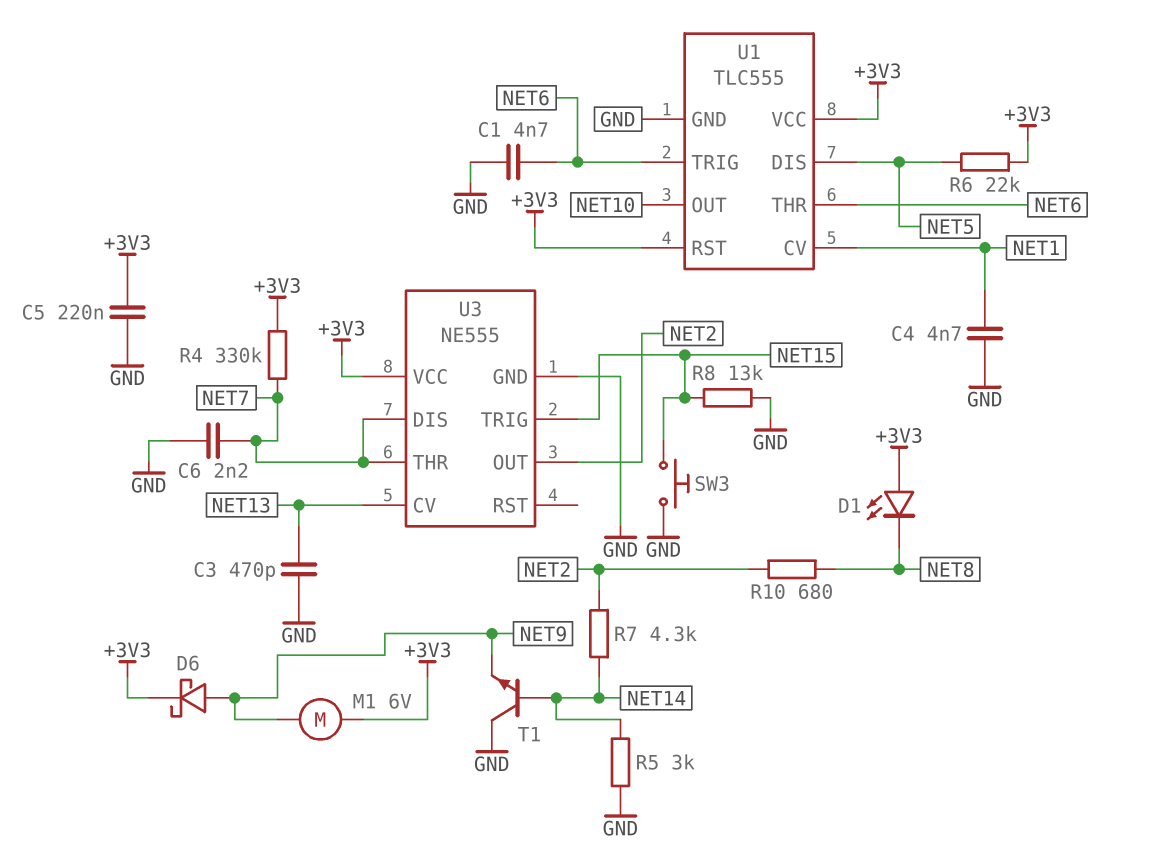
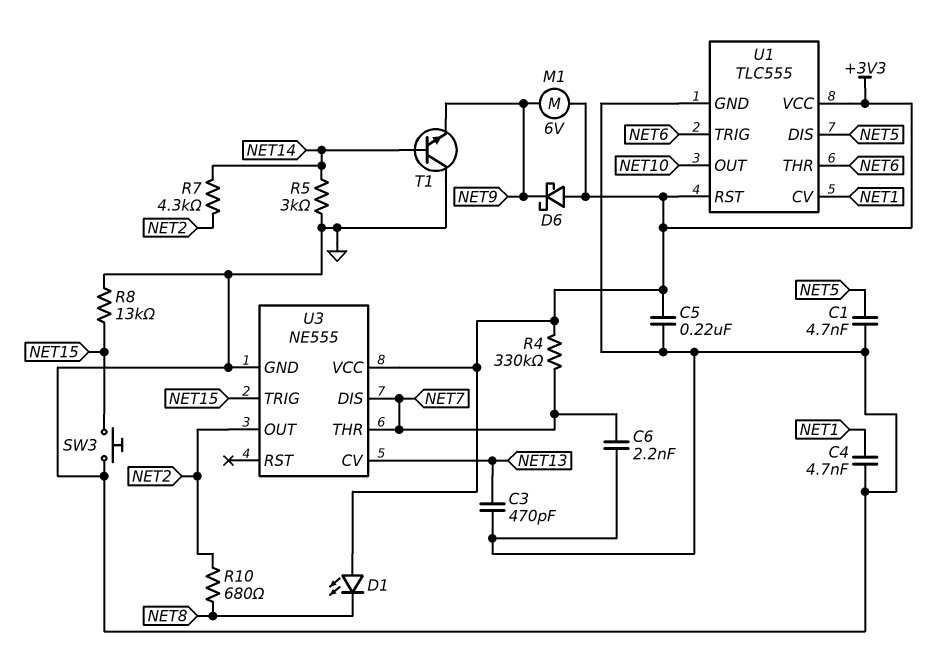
C1: 4.7nF (GND, NET6) -> 4.7nF (GND, NET5)
D6: schottky (A NET9, K +3V3) -> schottky (A +3V3, K NET9)
R6: 22k (+3V3, NET5) -> none

